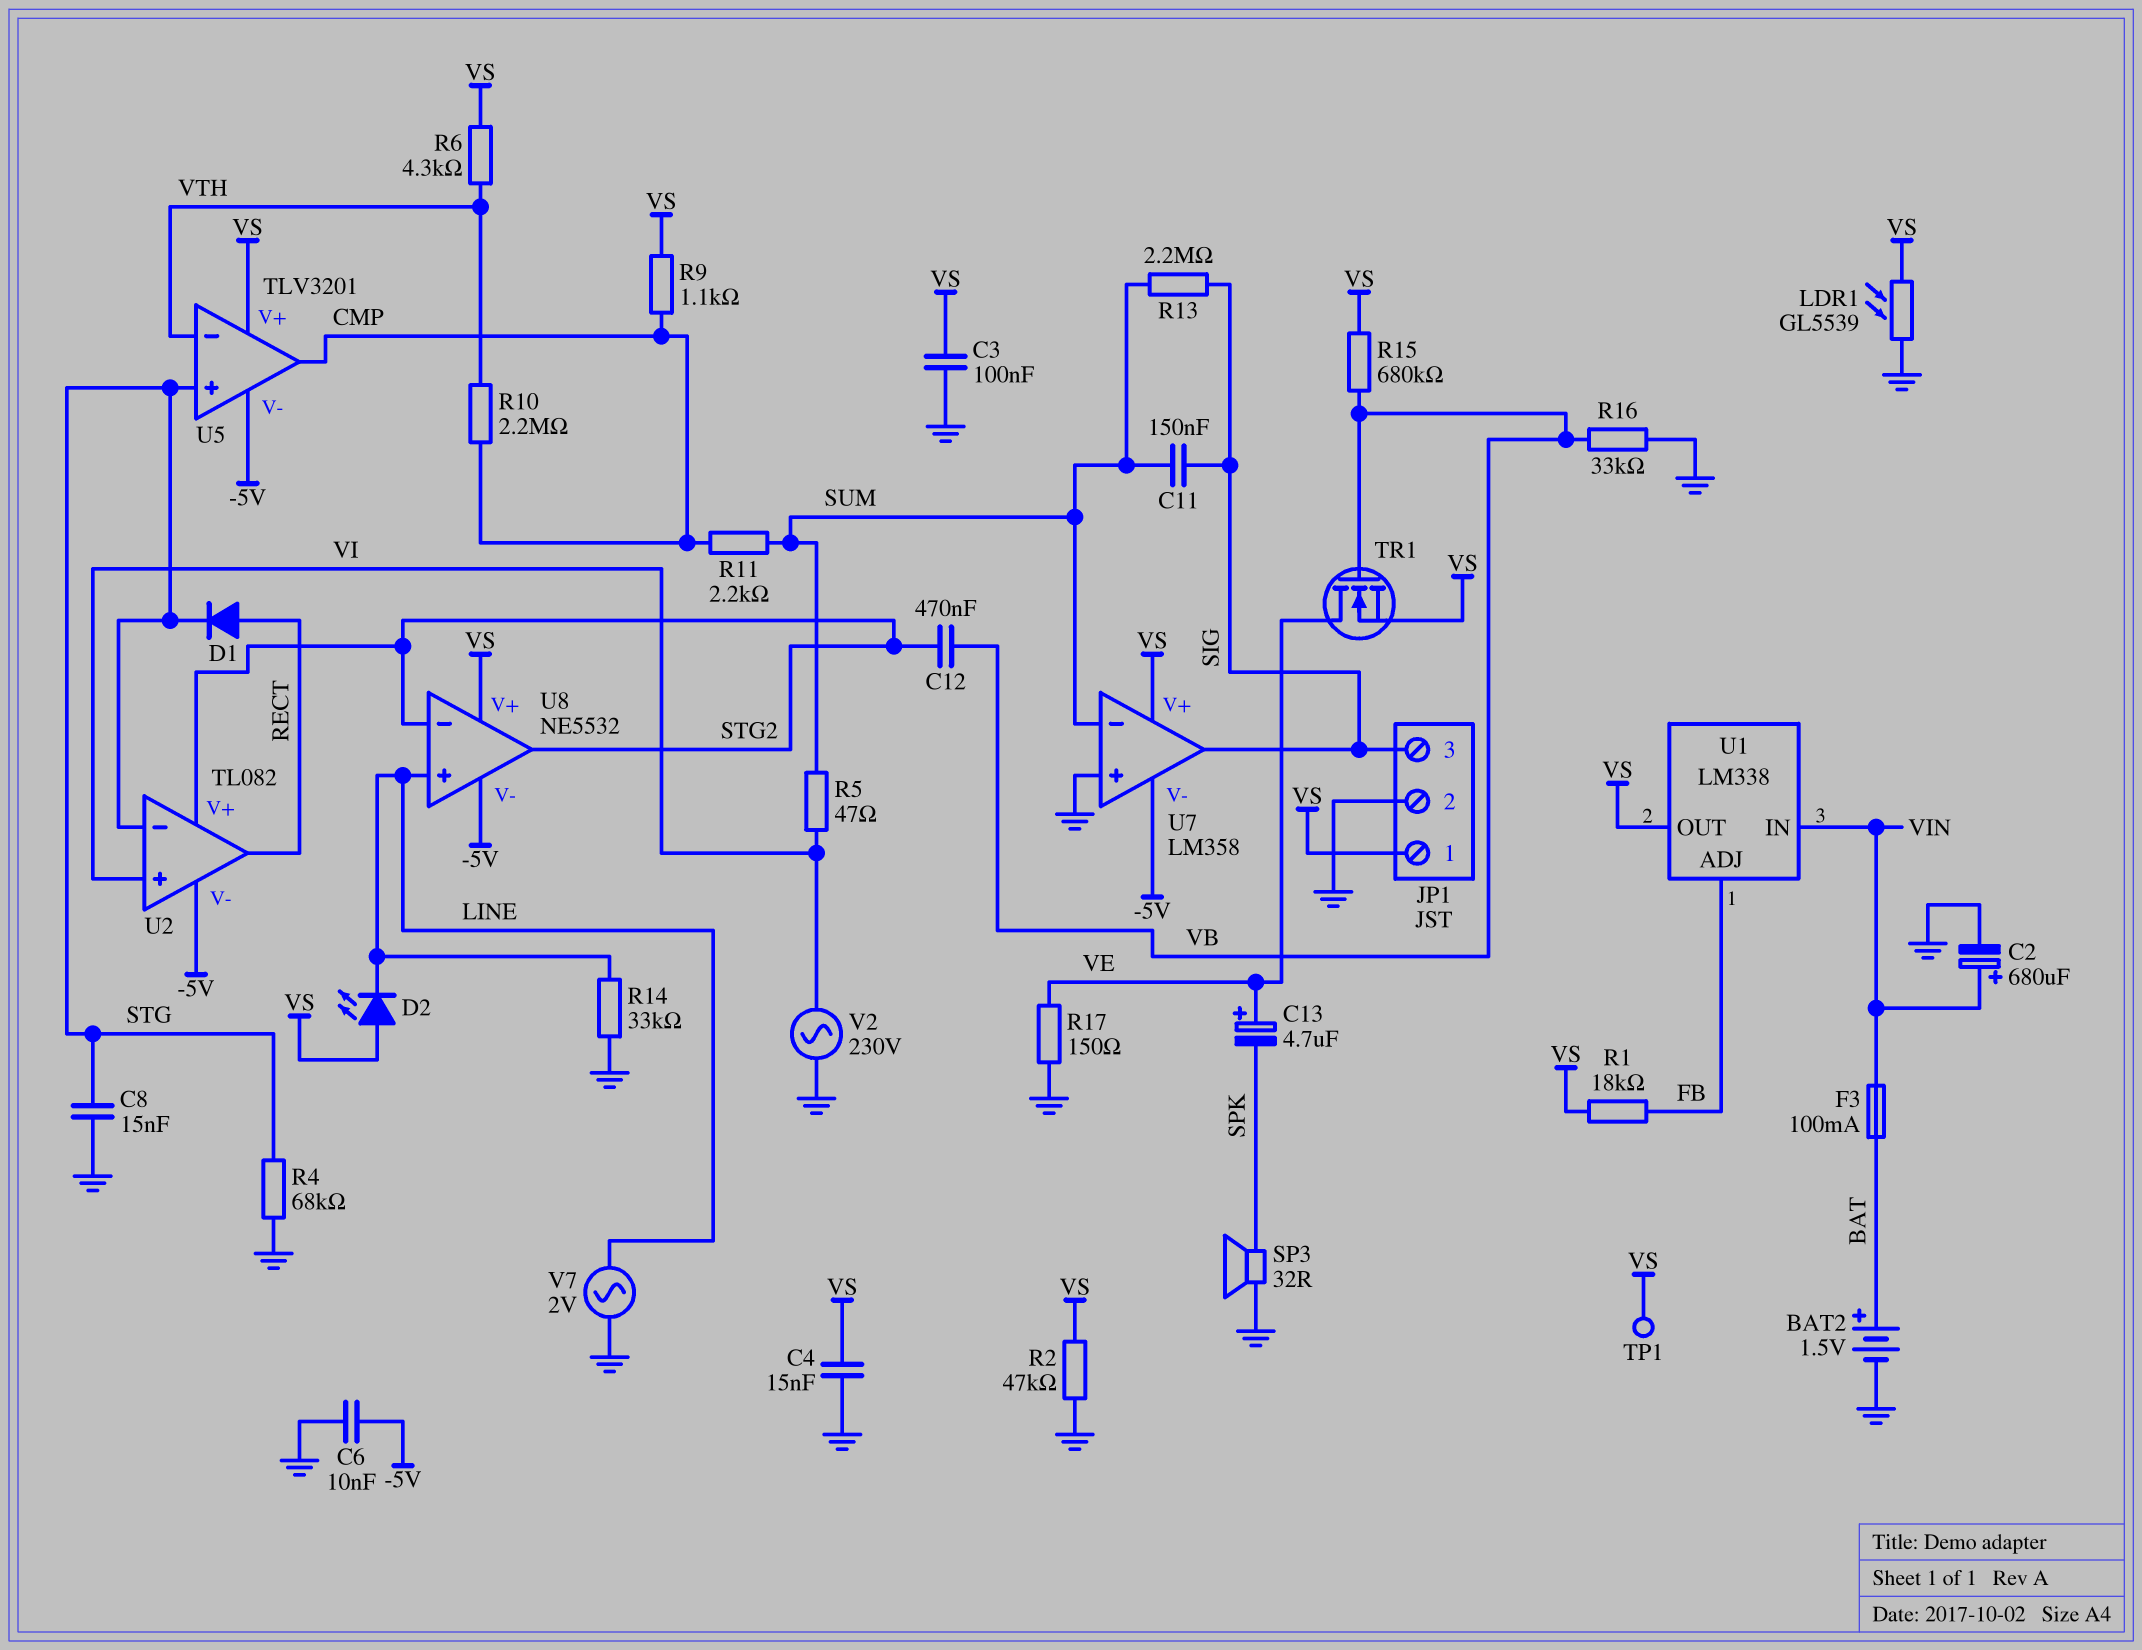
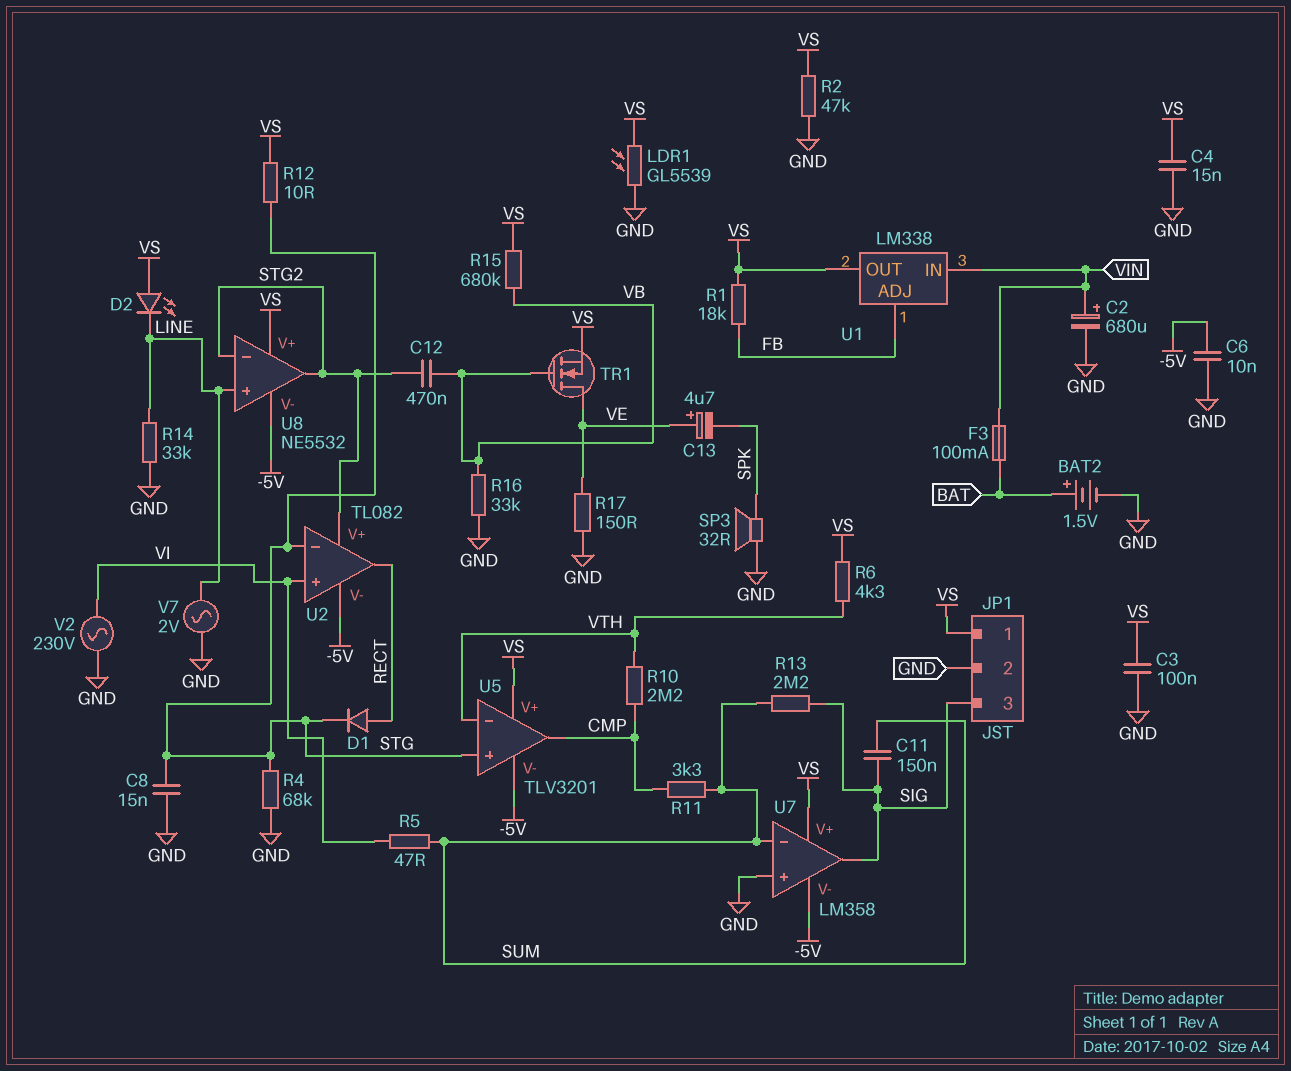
R9: 1.1k (CMP, VS) -> none
R11: 2.2k (CMP, SUM) -> 3.3k (CMP, SUM)
R12: none -> 10 (STG, VS)
TP1: test point (VS) -> none

